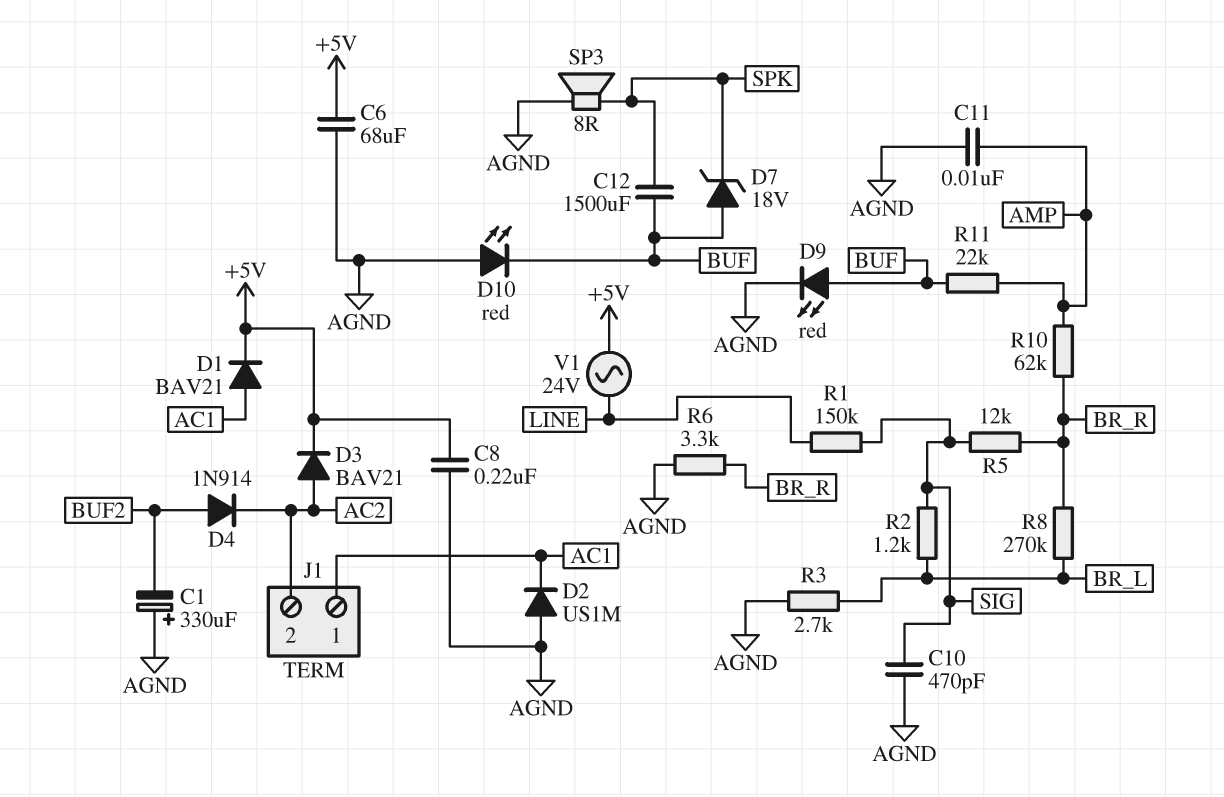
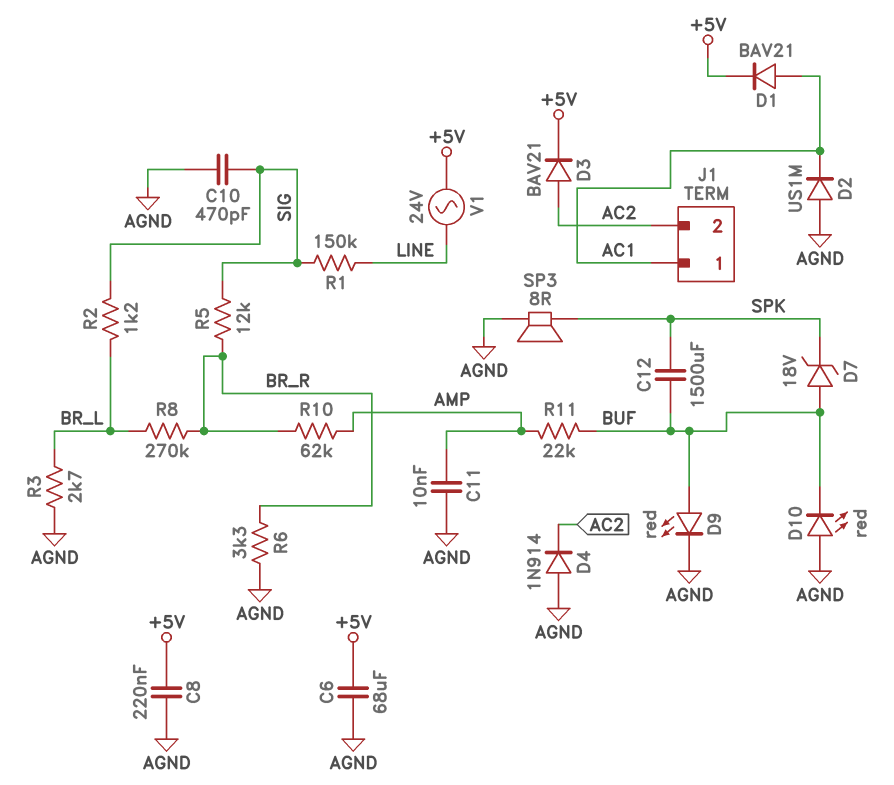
C1: 330uF (plus AGND, minus BUF2) -> none
D4: diode 1N914 (A BUF2, K AC2) -> diode 1N914 (A AGND, K AC2)

